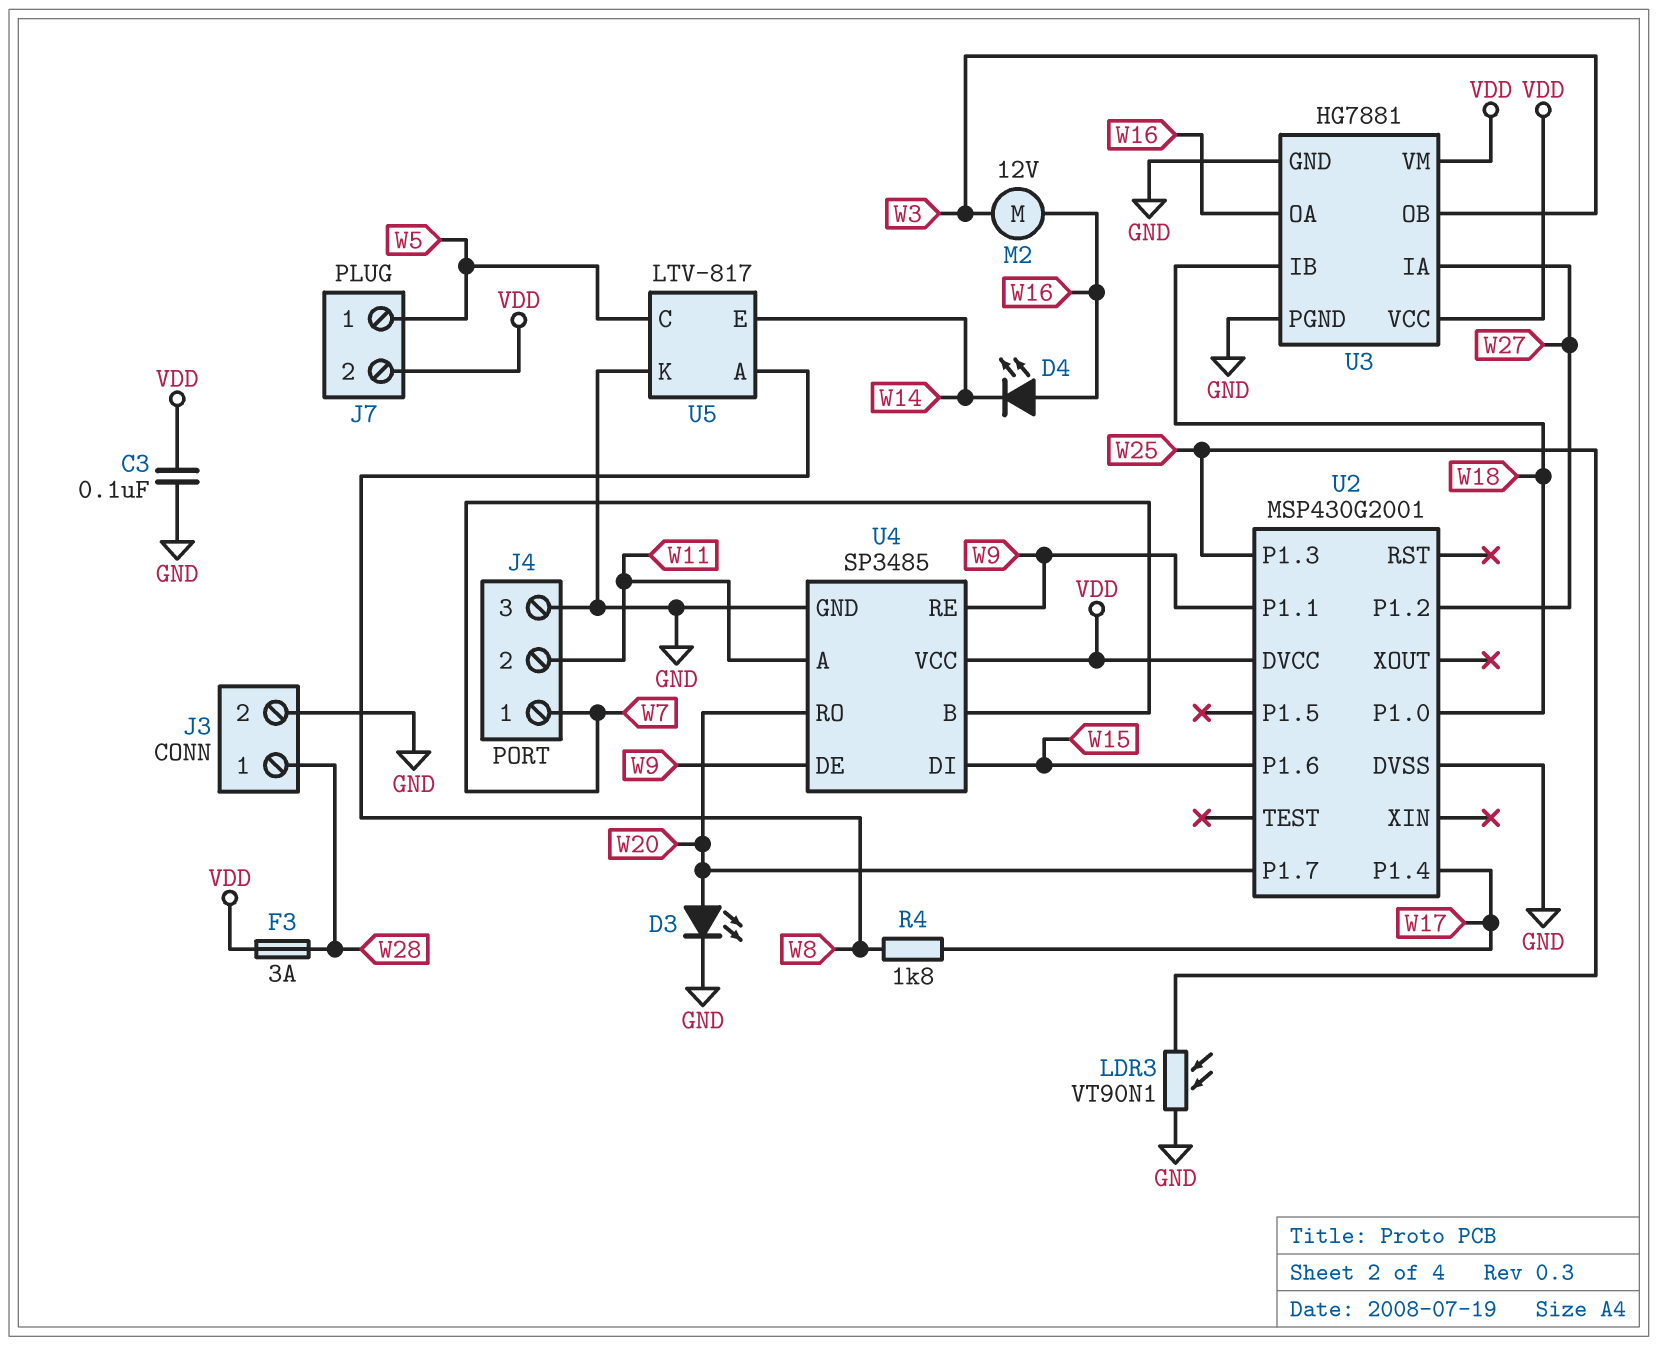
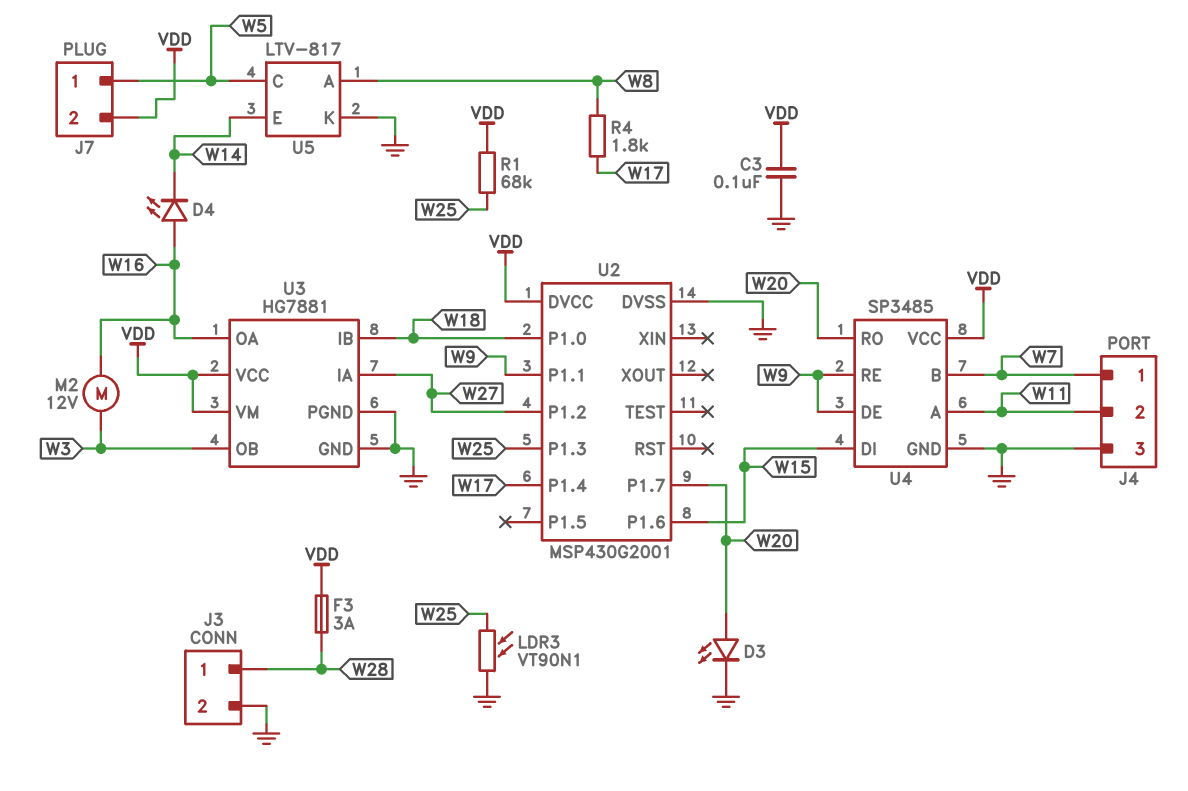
R1: none -> 68k (VDD, W25)

